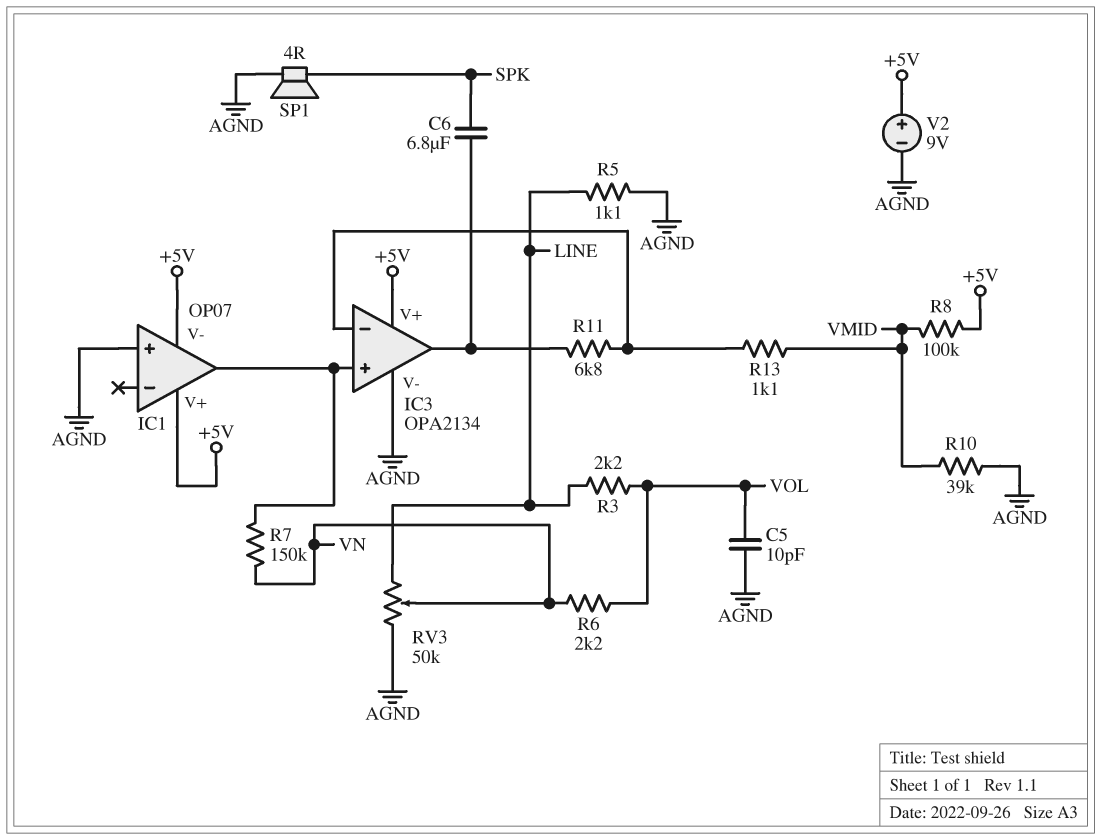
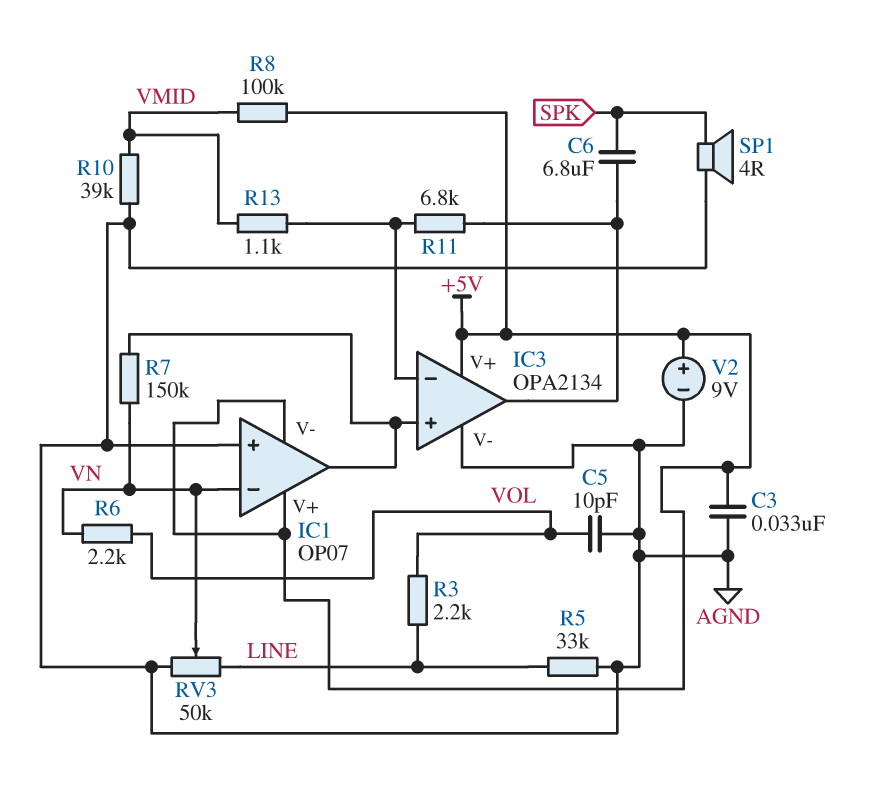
C3: none -> 33nF (+5V, AGND)
IC1 pin in-: none -> VN
R5: 1.1k (AGND, LINE) -> 33k (AGND, LINE)

